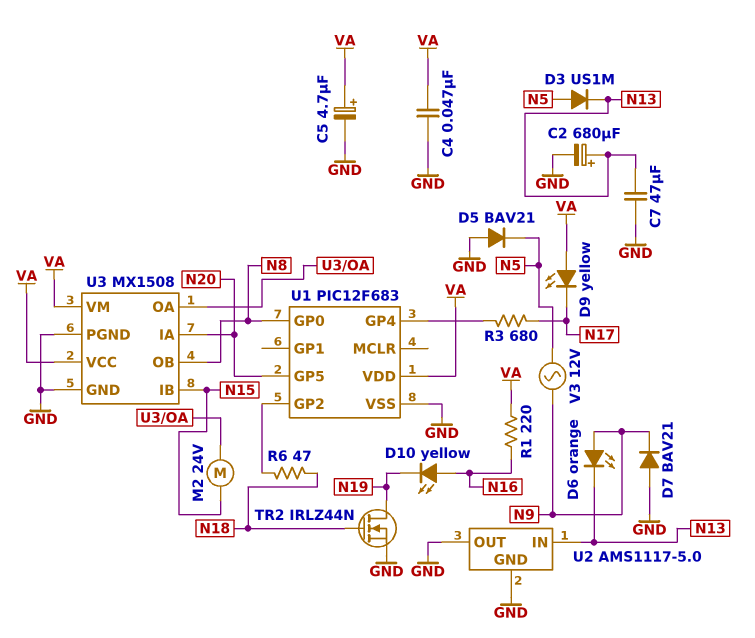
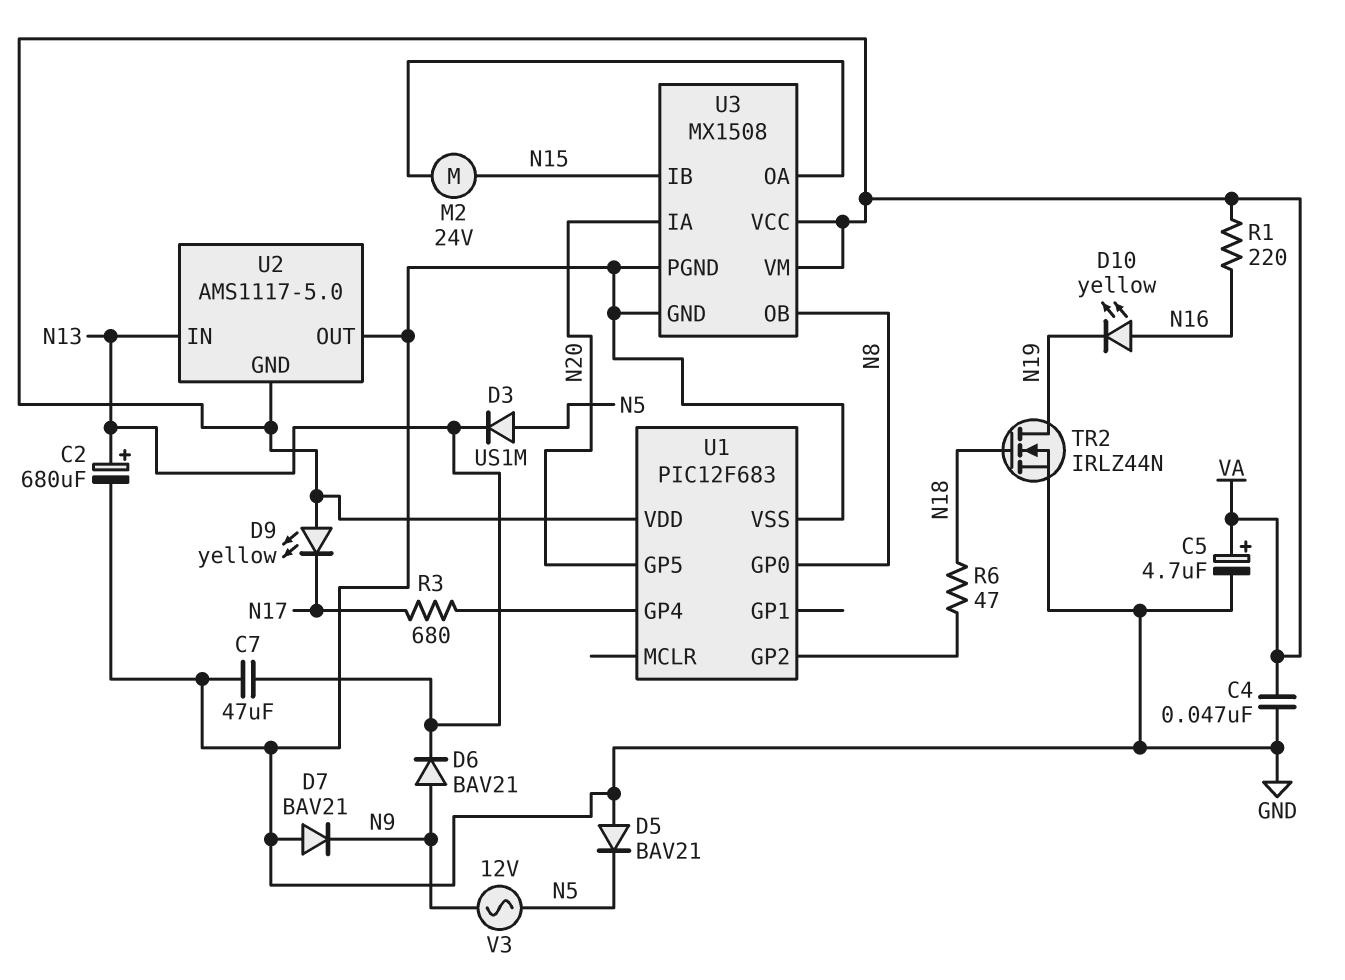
D6: LED orange (A N9, K N13) -> diode BAV21 (A N9, K N13)
U2 pin GND: GND -> VA

